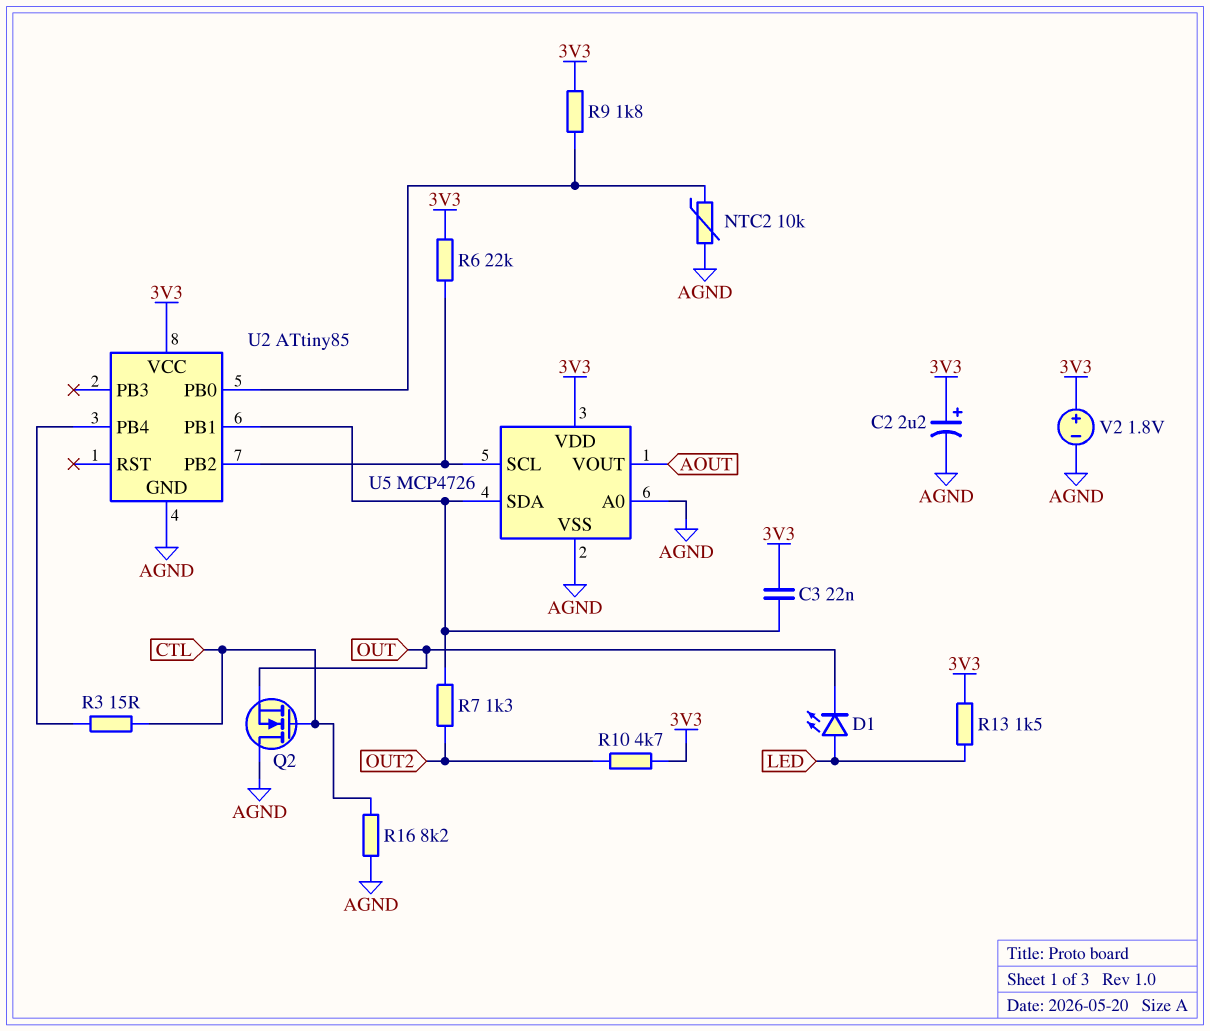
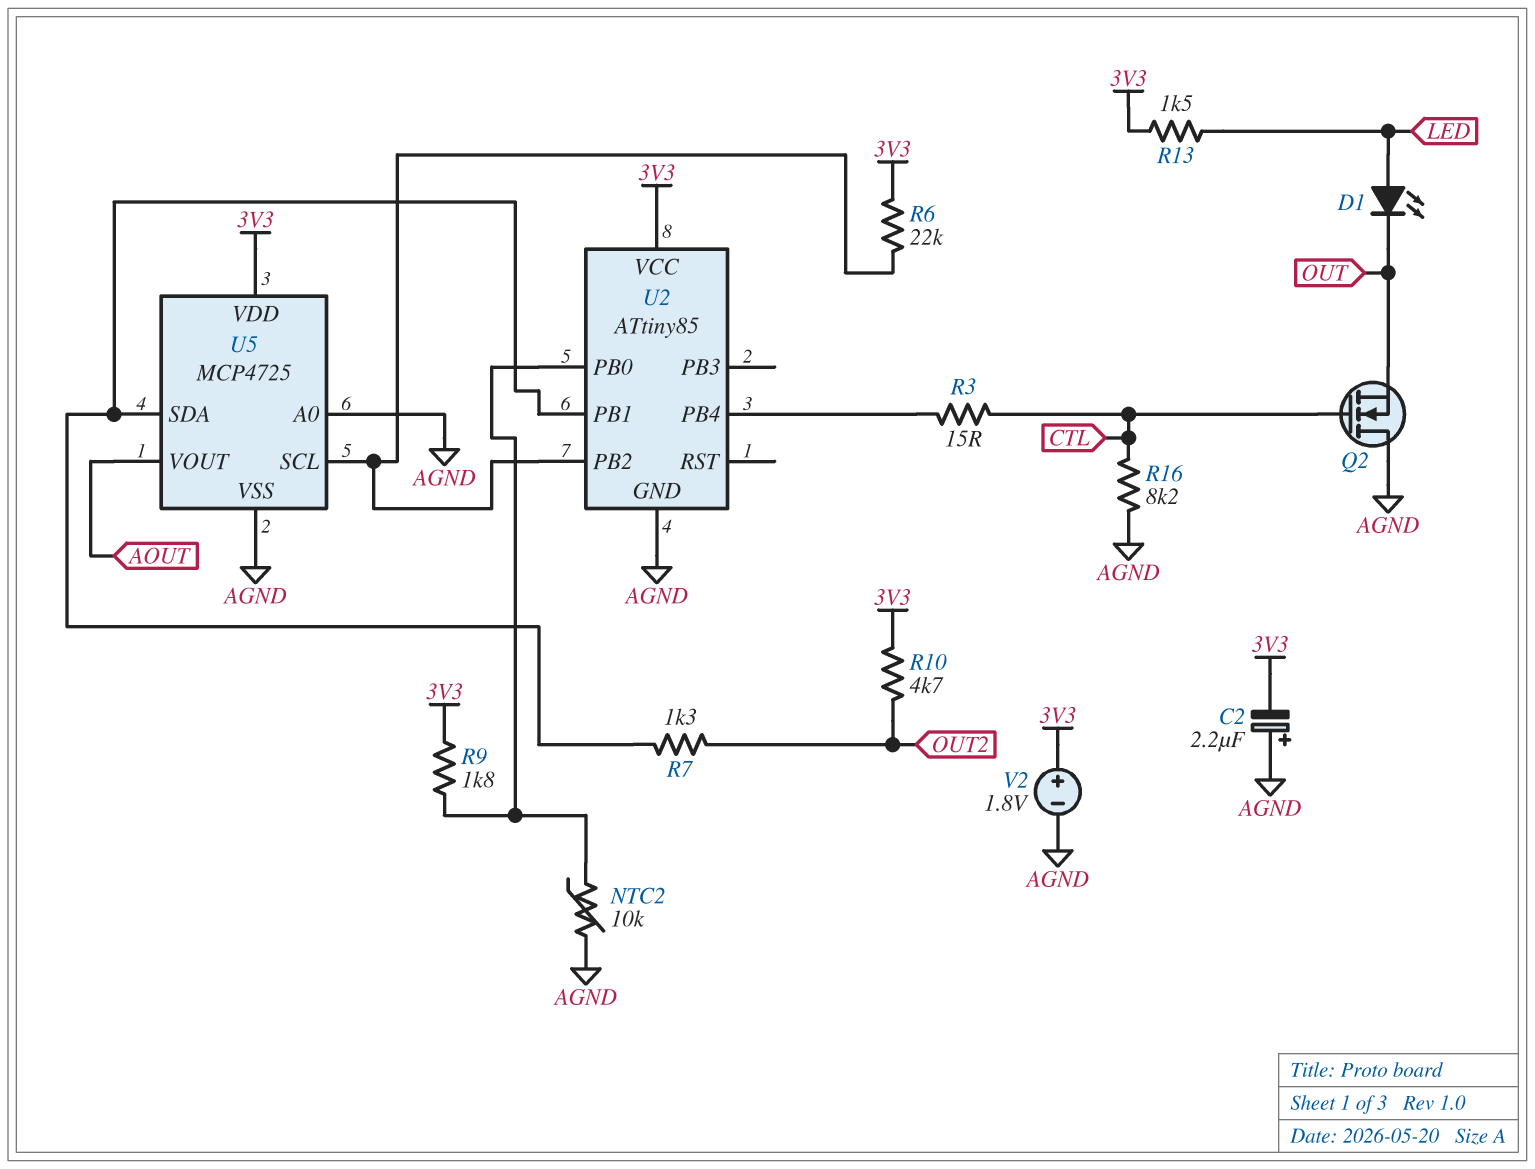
C2: 2.2uF (plus 3V3, minus AGND) -> 2.2uF (plus AGND, minus 3V3)
C3: 22nF (3V3, U2/PB1) -> none
U5: MCP4726 -> MCP4725

